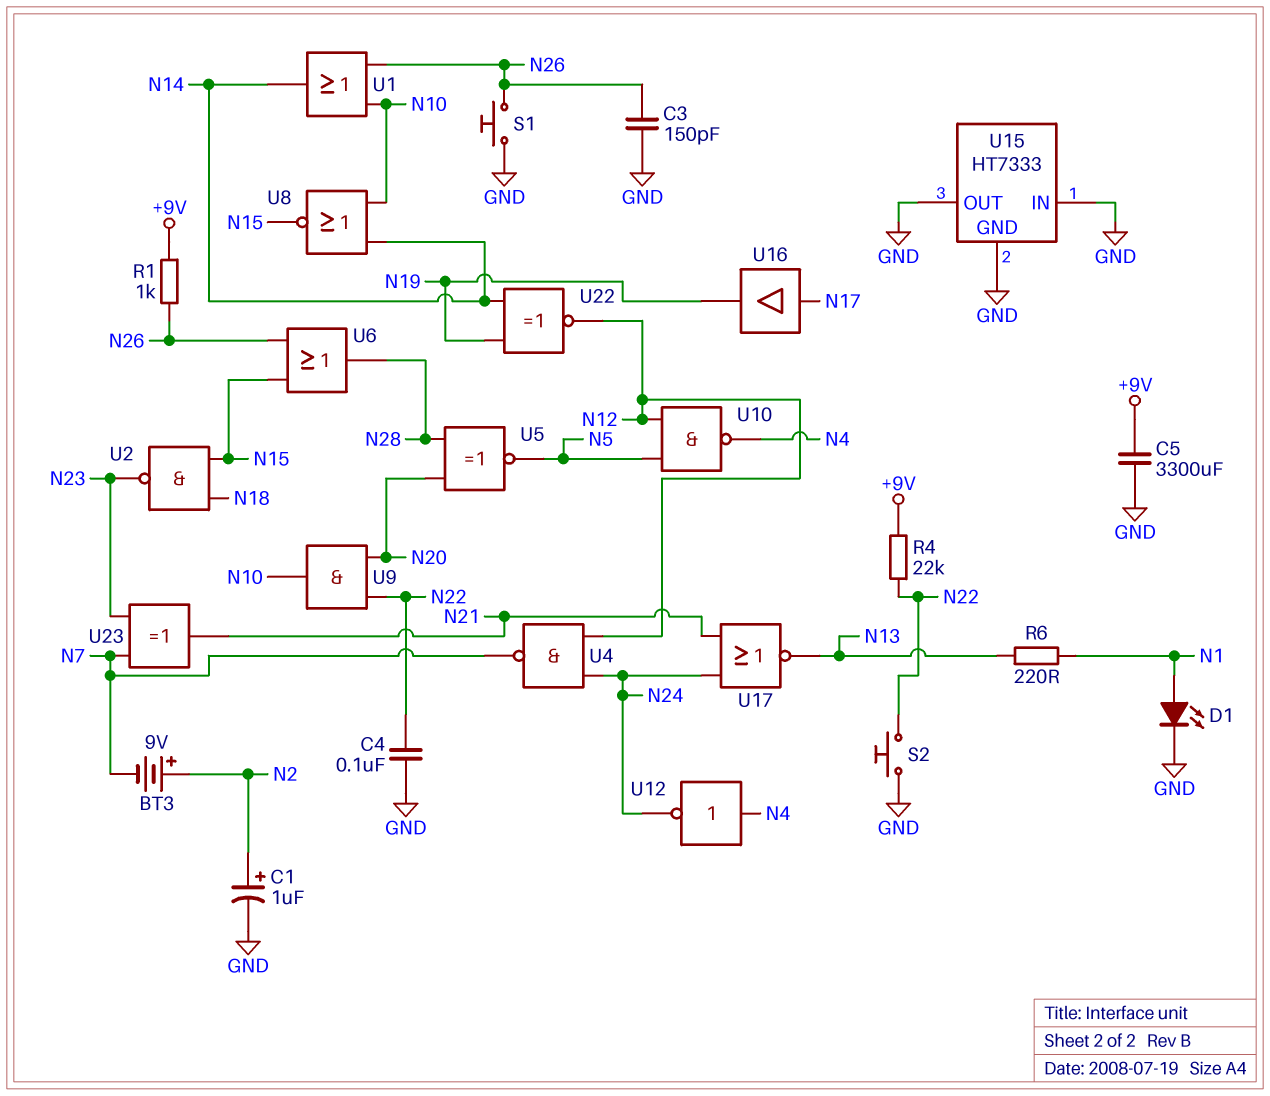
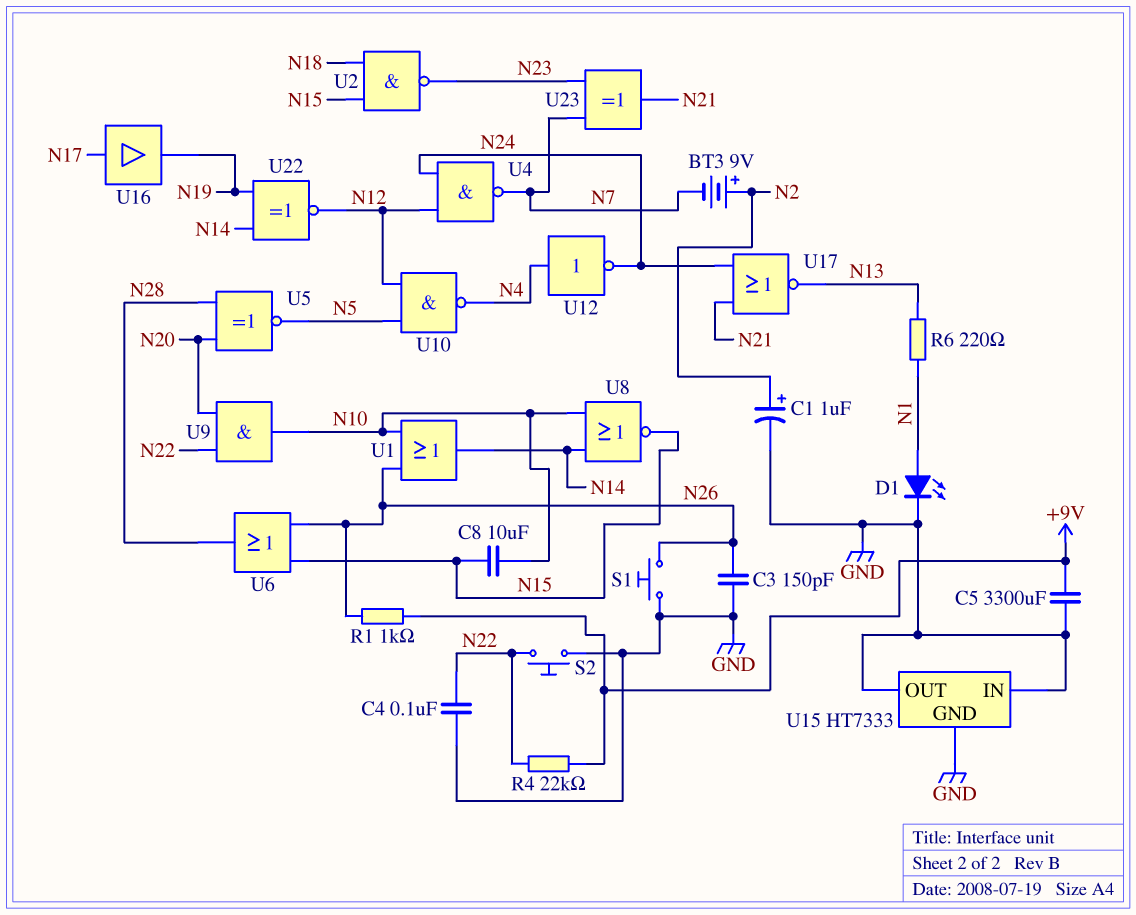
C8: none -> 10uF (N10, N15)

